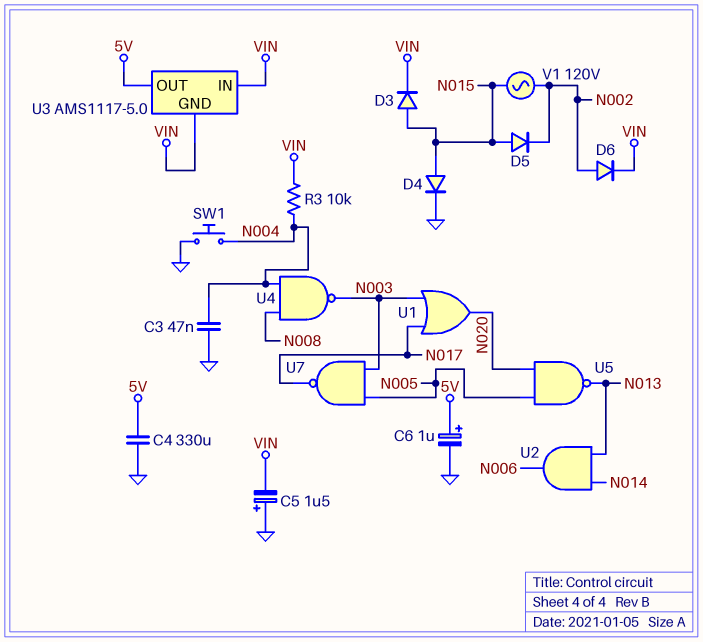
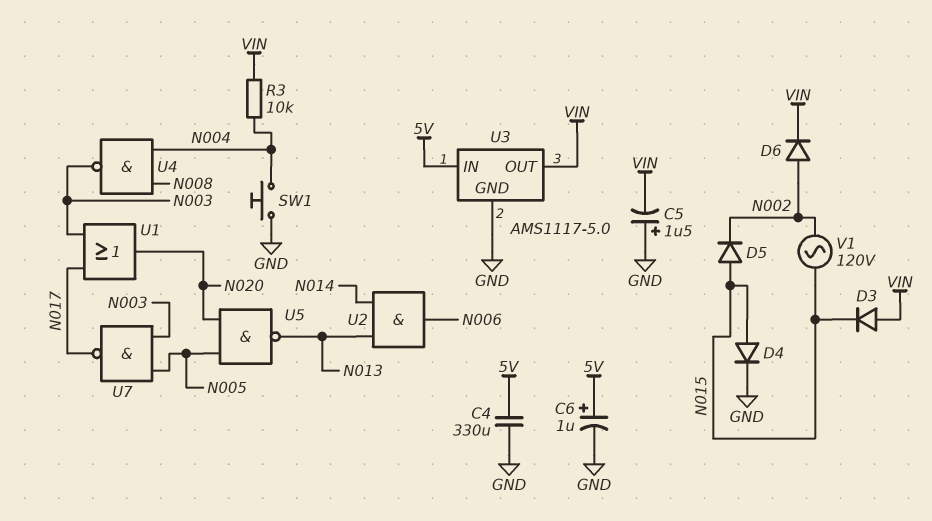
C3: 47nF (GND, N004) -> none
D3: diode (A N015, K VIN) -> diode (A VIN, K N015)
U3 pin GND: VIN -> GND
U3 pin IN: VIN -> 5V
U3 pin OUT: 5V -> VIN

